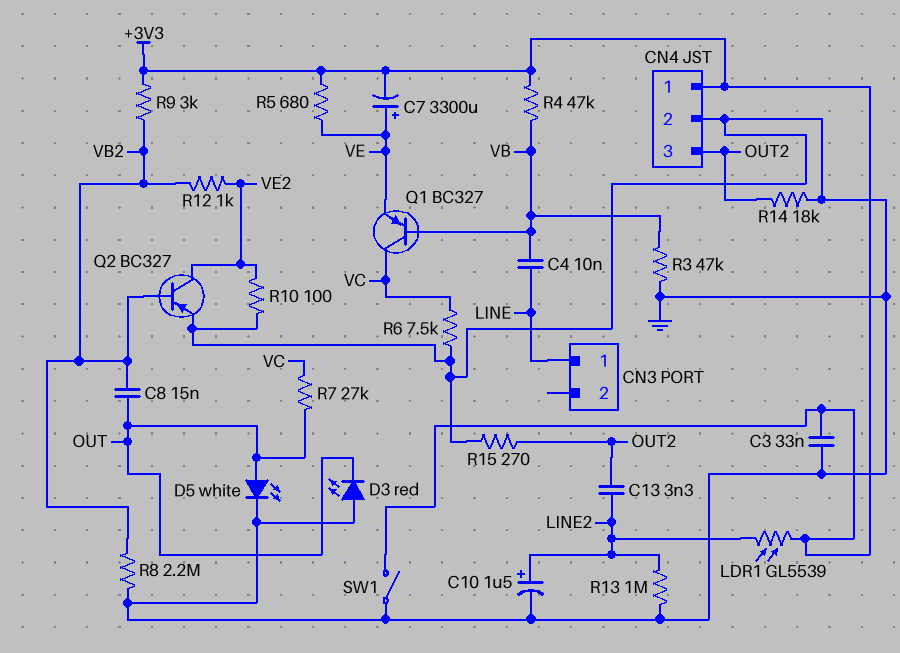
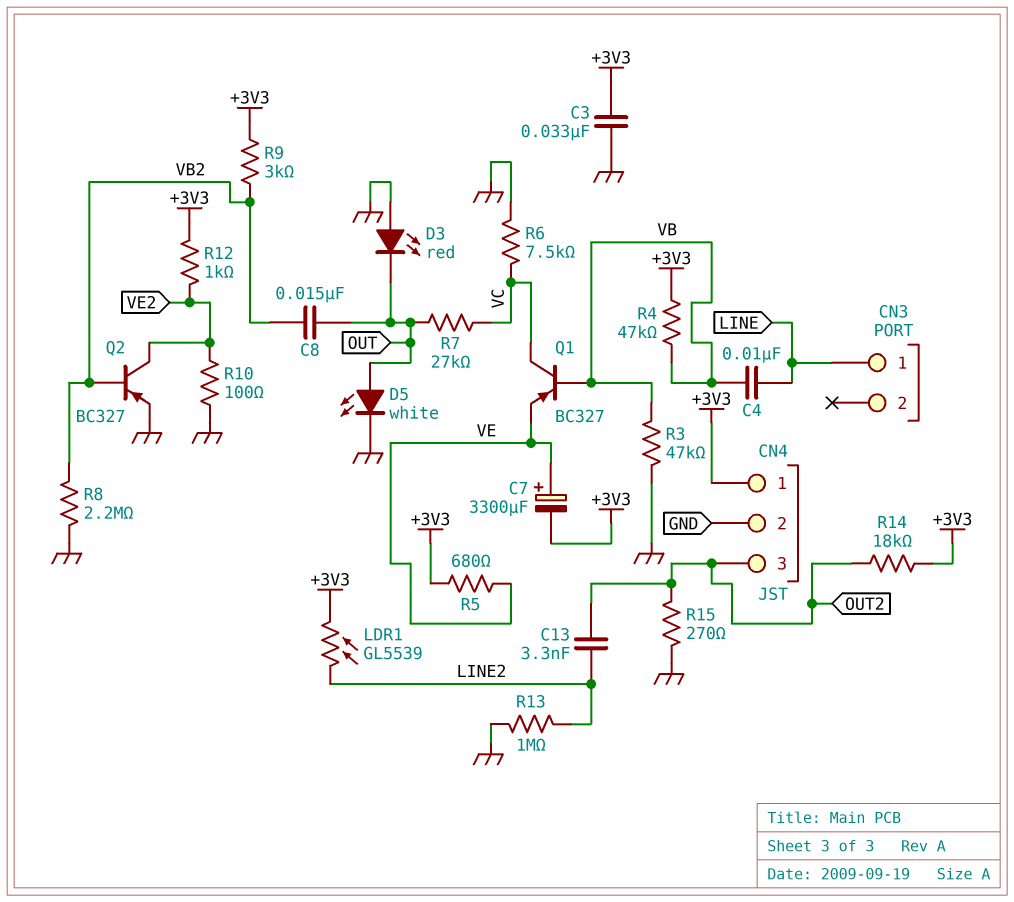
C10: 1.5uF (plus LINE2, minus GND) -> none
R12: 1k (VB2, VE2) -> 1k (+3V3, VE2)
R14: 18k (GND, OUT2) -> 18k (+3V3, OUT2)
SW1: switch (+3V3, GND) -> none

